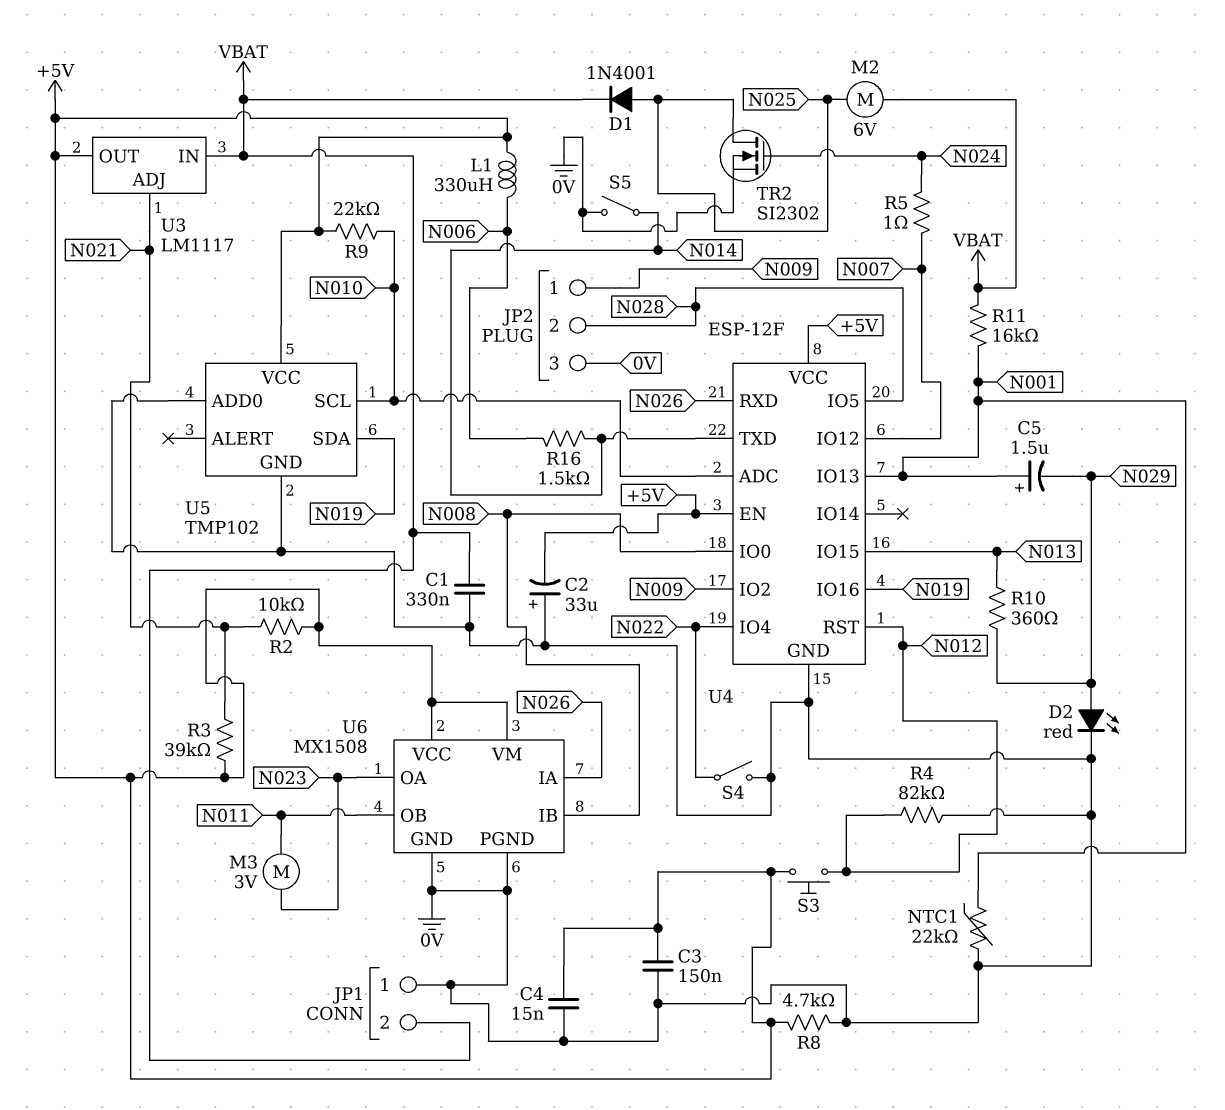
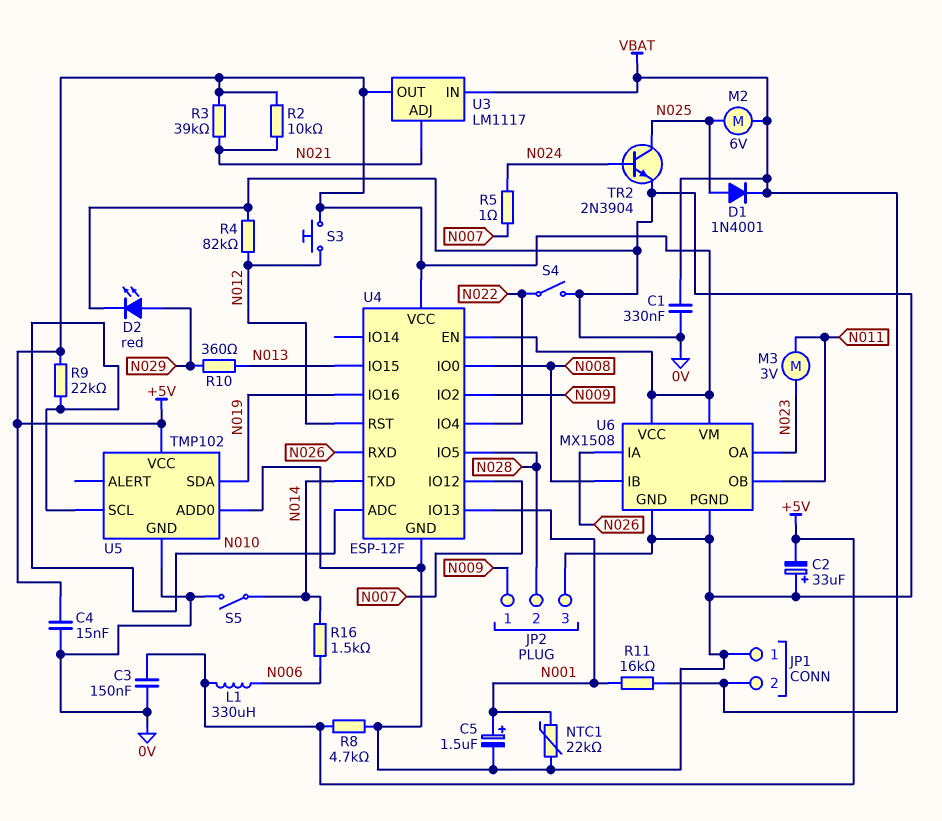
C5: 1.5uF (plus N001, minus N029) -> 1.5uF (plus N001, minus 0V)
TR2: NMOS SI2302 (G N024, D N025, S 0V) -> NPN 2N3904 (B N024, C N025, E 0V)

